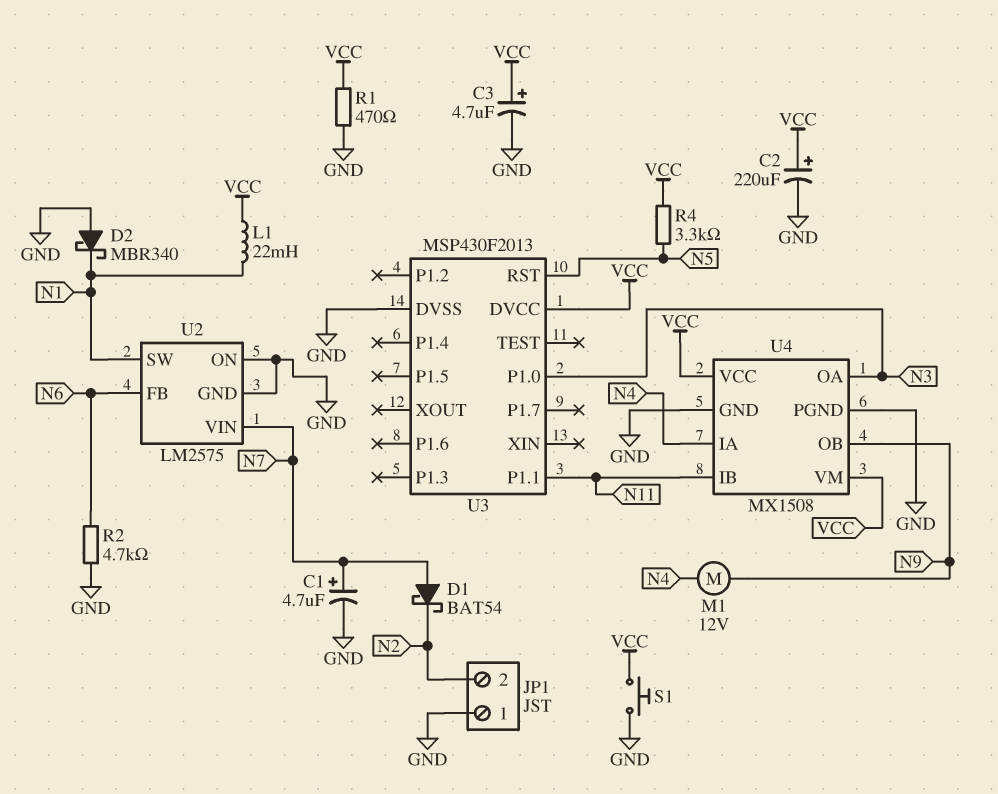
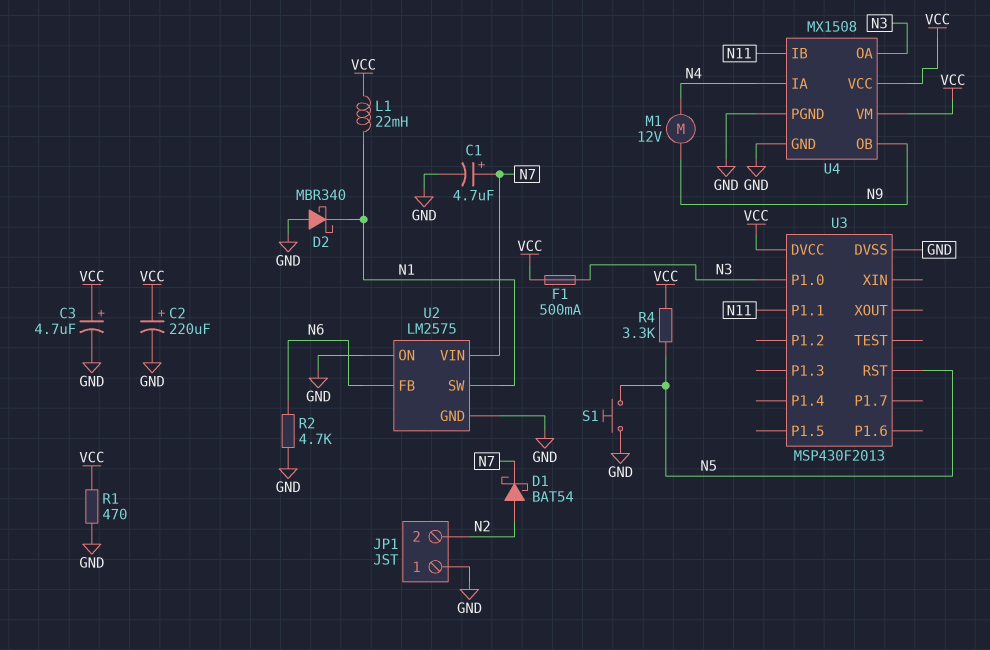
D1: schottky BAT54 (A N7, K N2) -> schottky BAT54 (A N2, K N7)
F1: none -> 500mA (N3, VCC)
S1: button (GND, VCC) -> button (GND, N5)

